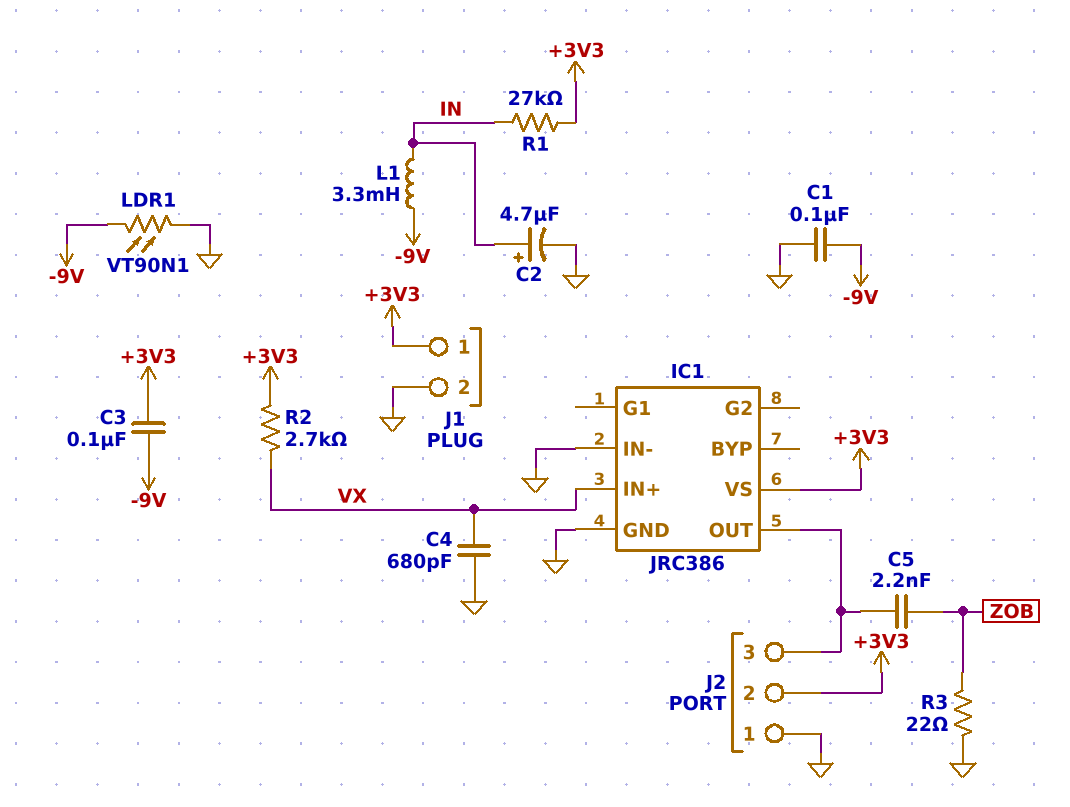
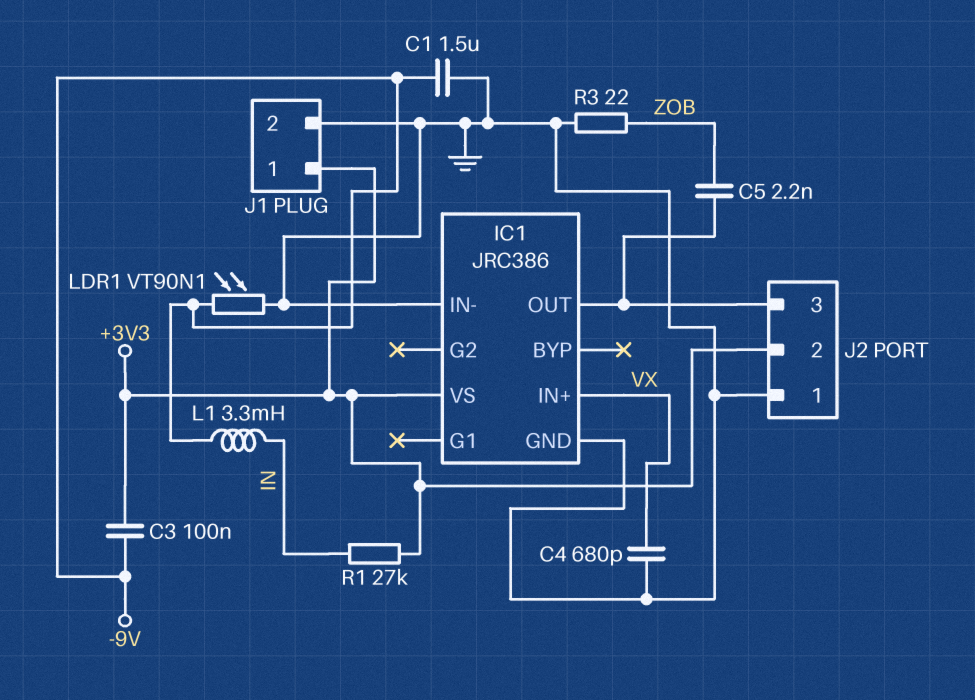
C1: 100nF (-9V, GND) -> 1.5uF (-9V, GND)
C2: 4.7uF (plus IN, minus GND) -> none
R2: 2.7k (+3V3, VX) -> none

